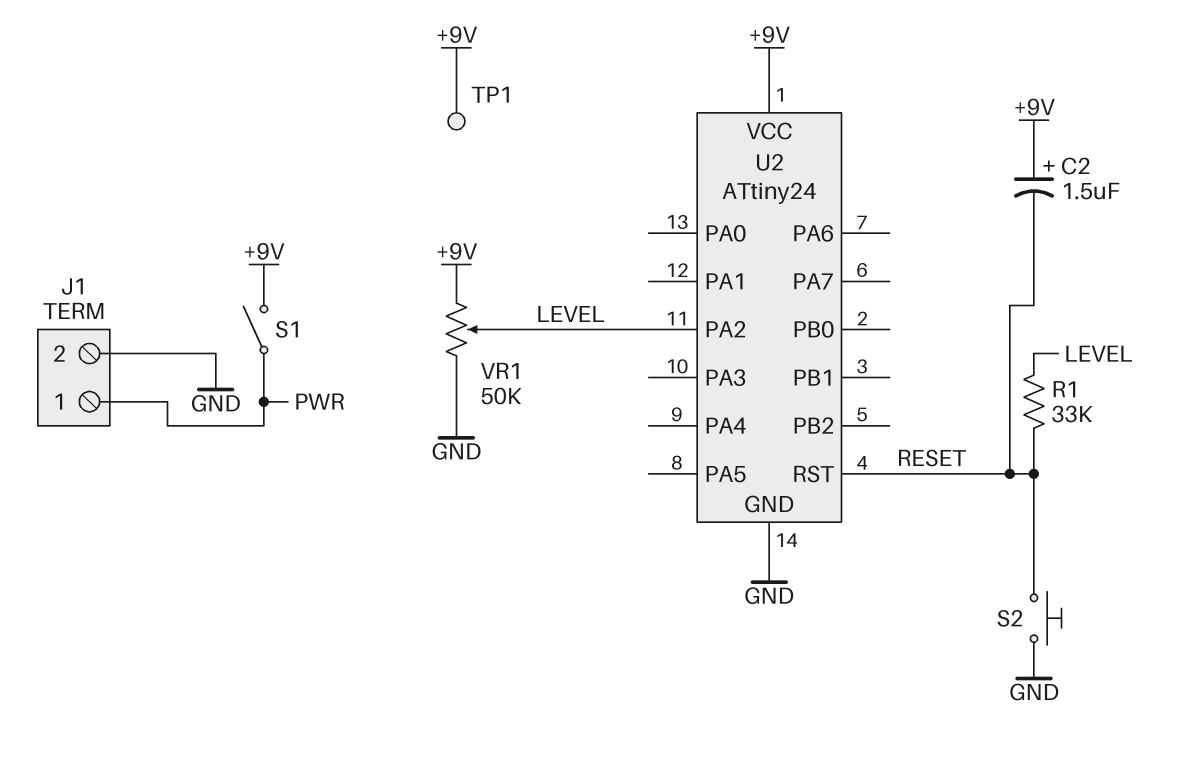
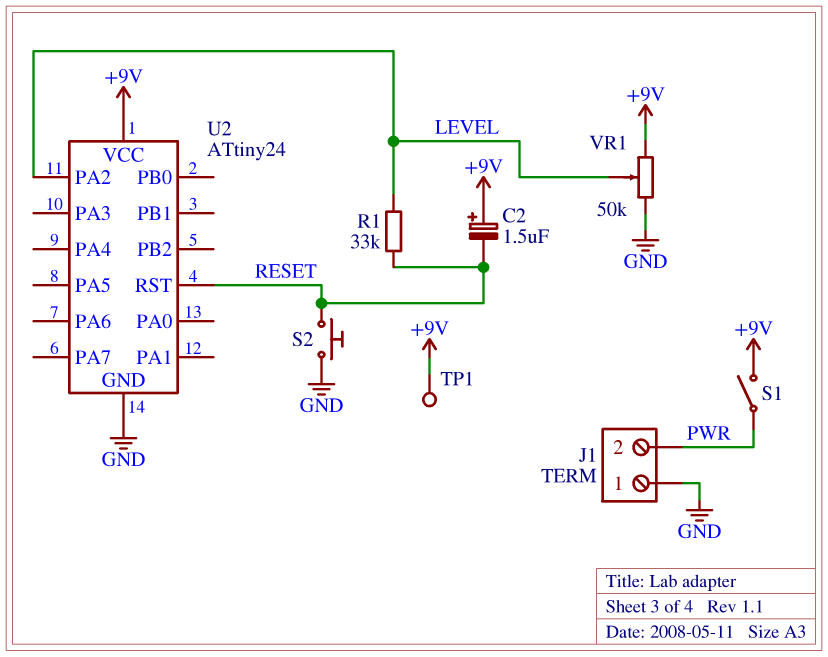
J1 pin 1: PWR -> GND
J1 pin 2: GND -> PWR

